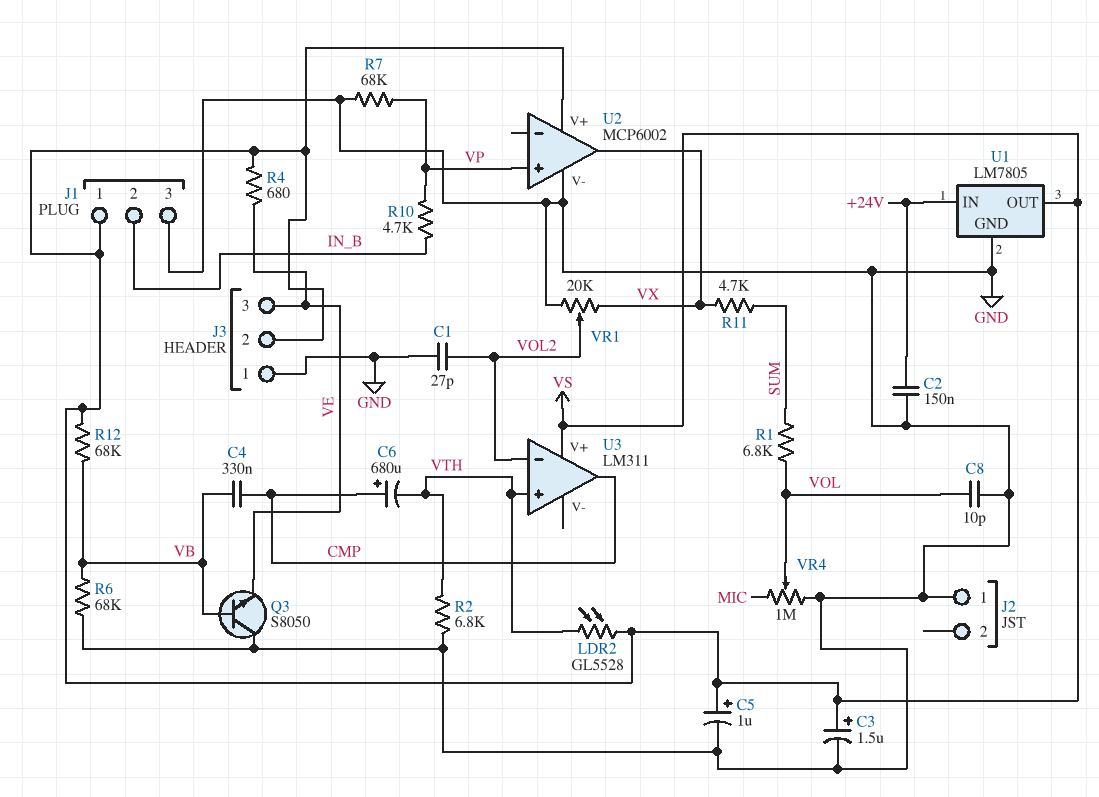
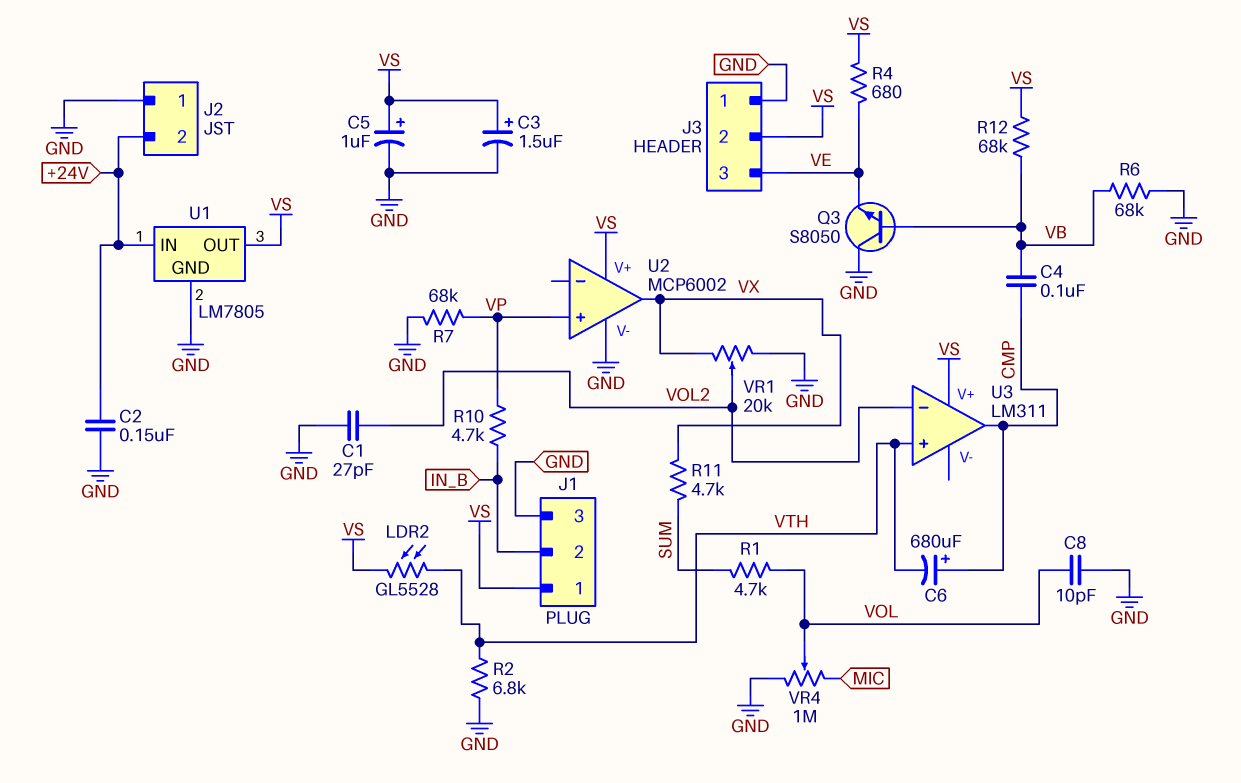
C4: 330nF (CMP, VB) -> 100nF (CMP, VB)
J2 pin 2: none -> +24V
R1: 6.8k (SUM, VOL) -> 4.7k (SUM, VOL)

